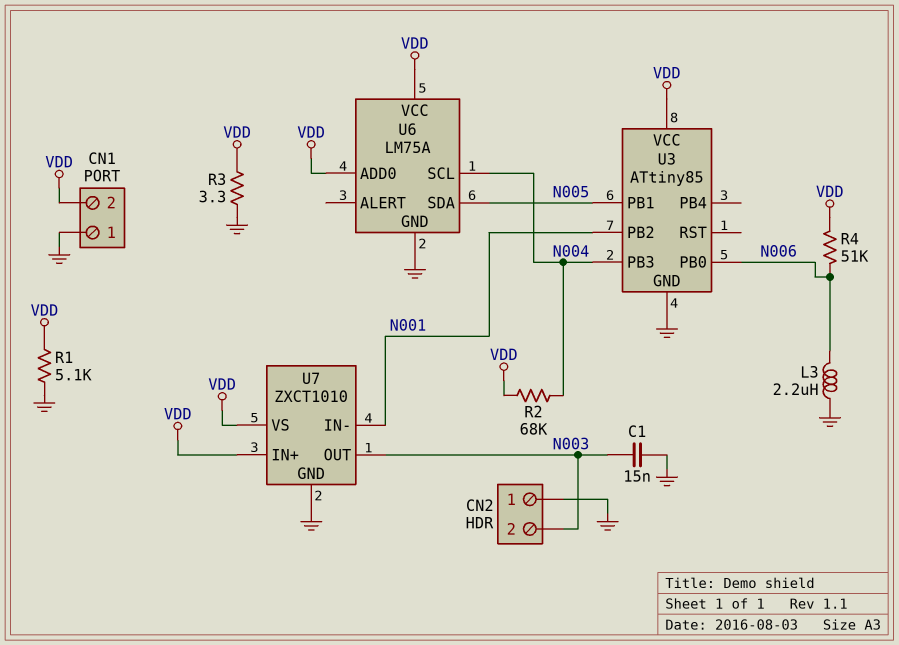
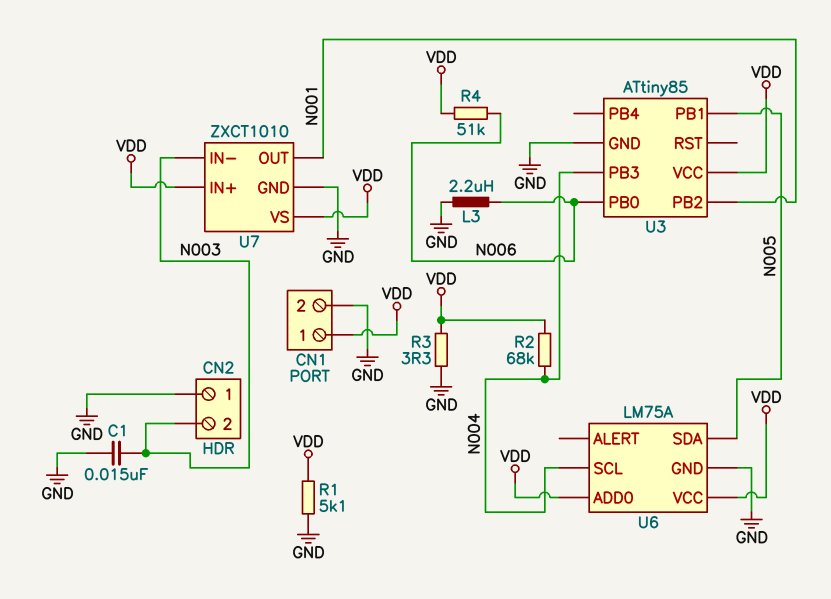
CN1 pin 1: GND -> VDD
CN1 pin 2: VDD -> GND
U7 pin IN-: N001 -> N003
U7 pin OUT: N003 -> N001

